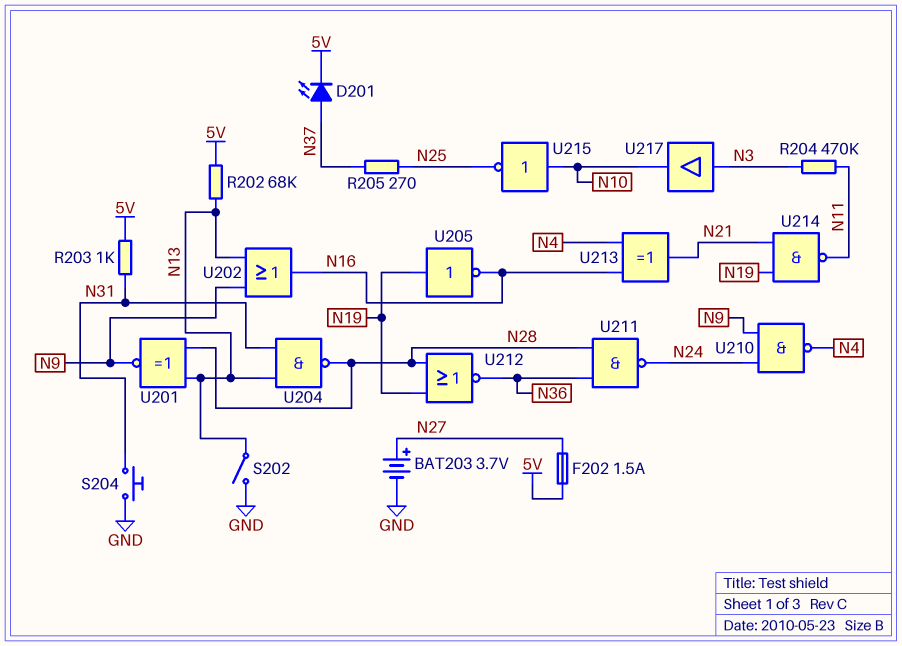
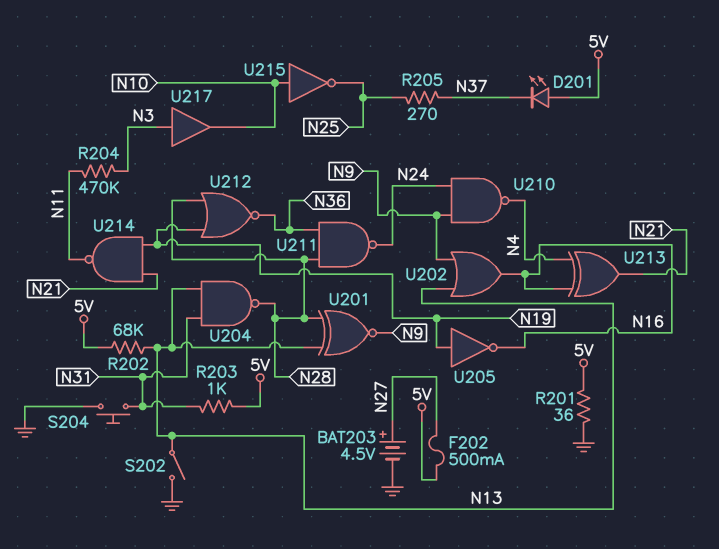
BAT203: 3.7V (plus N27, minus GND) -> 4.5V (plus N27, minus GND)
D201: LED (A N37, K 5V) -> LED (A 5V, K N37)
F202: 1.5A (5V, N27) -> 500mA (5V, N27)
R201: none -> 36 (5V, GND)

